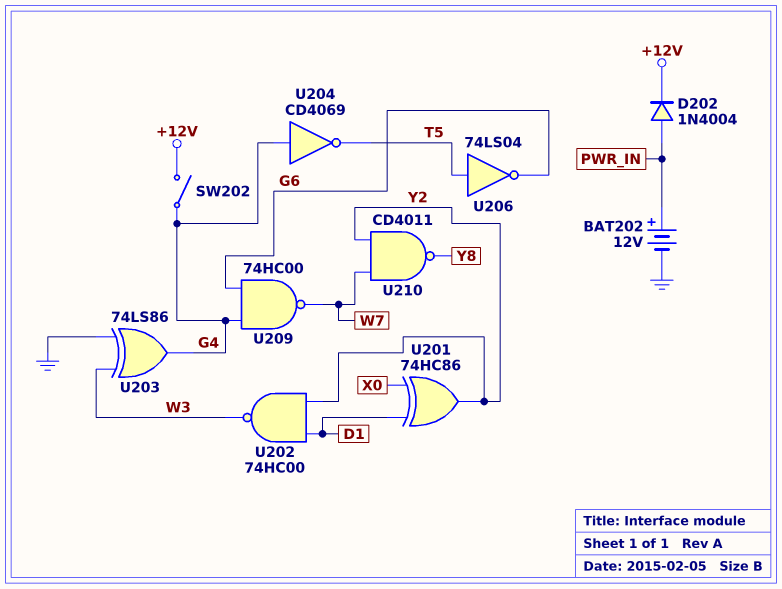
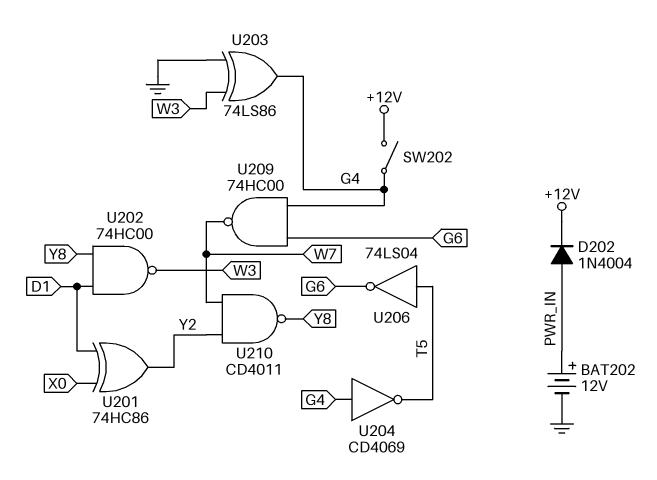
U202: NAND 74HC00 (in D1, in Y2, out W3) -> NAND 74HC00 (in D1, in Y8, out W3)

